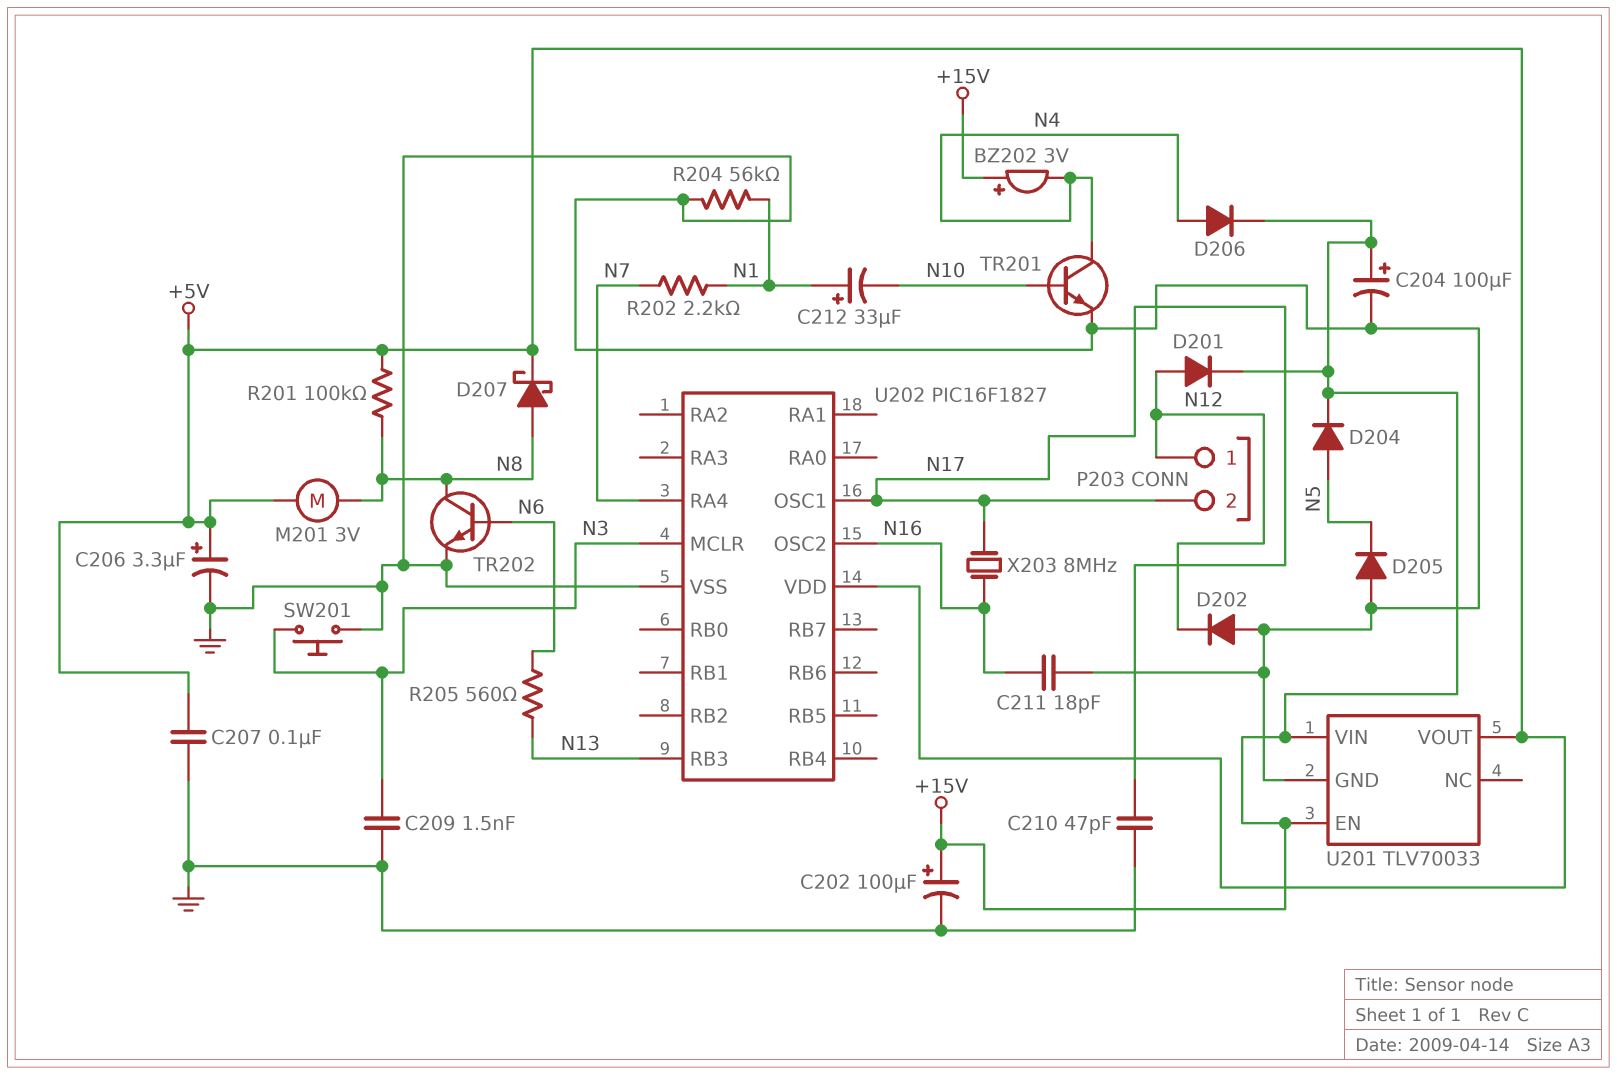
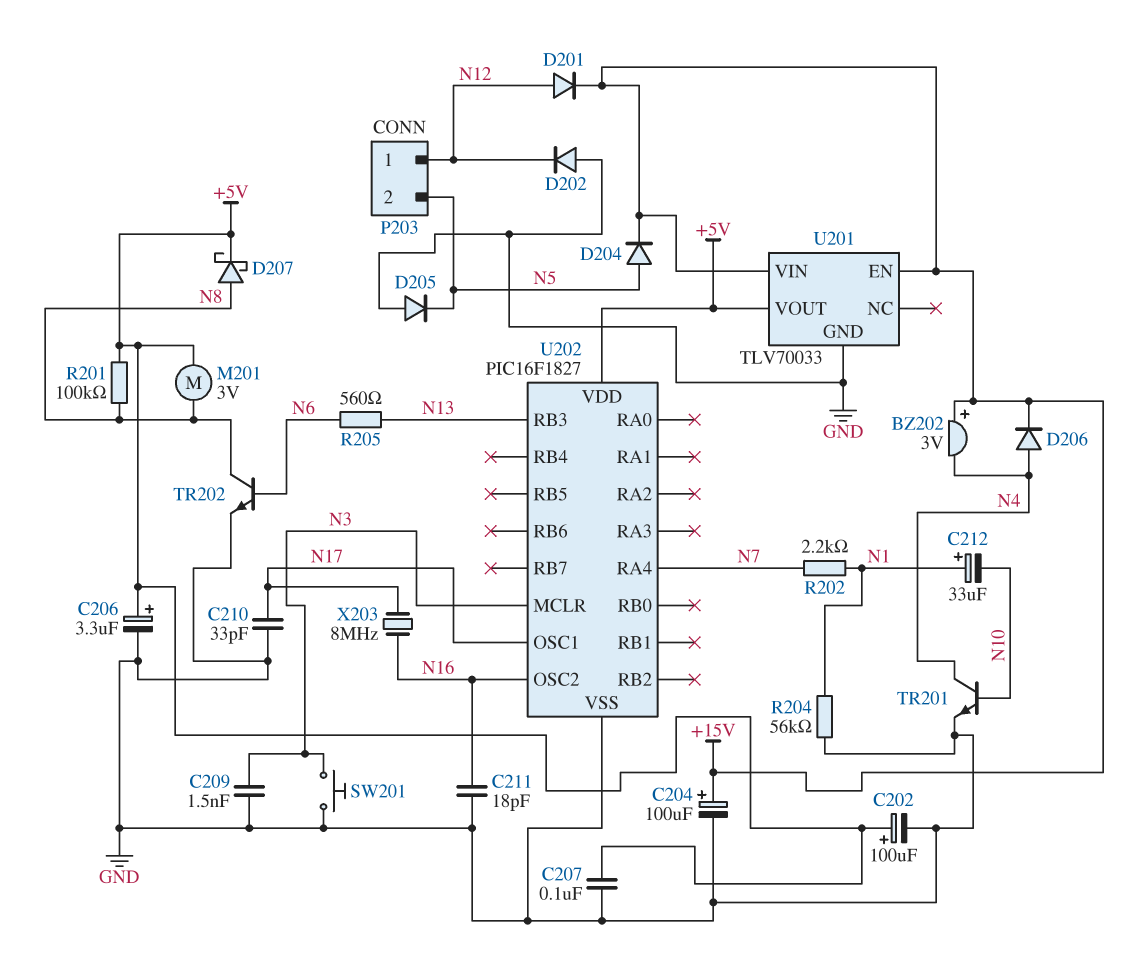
C202: 100uF (plus +15V, minus GND) -> 100uF (plus +5V, minus GND)
C210: 47pF (GND, N17) -> 33pF (GND, N17)
P203 pin 2: N17 -> N5

